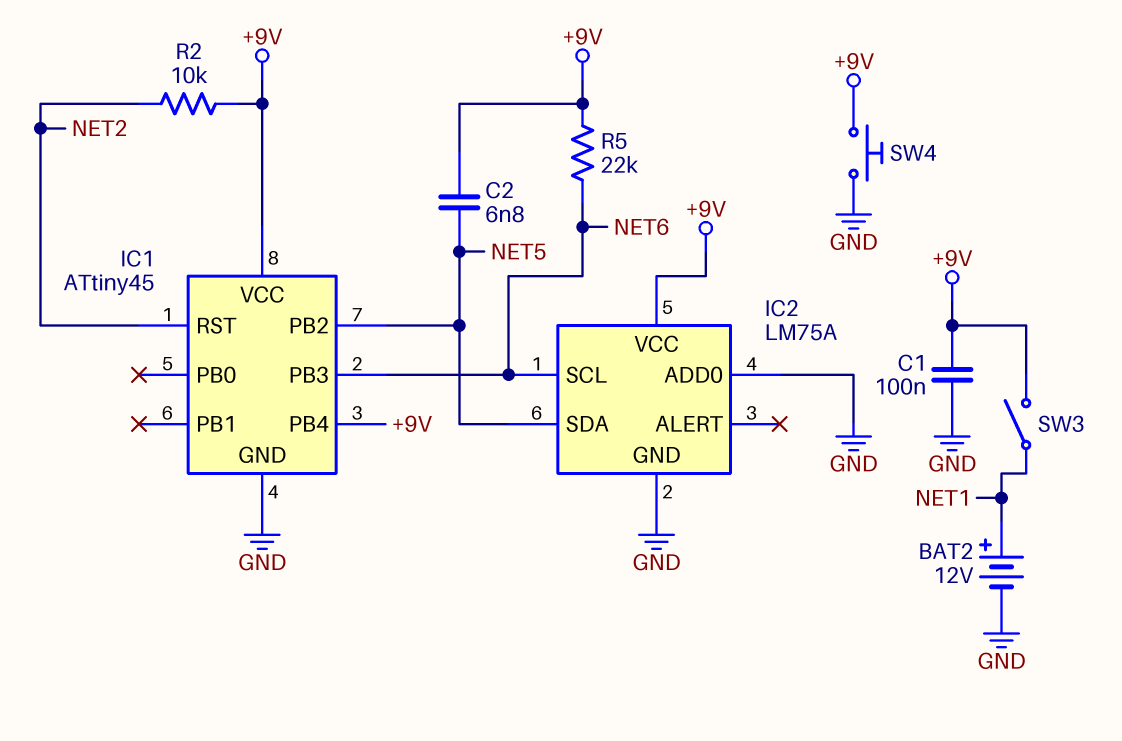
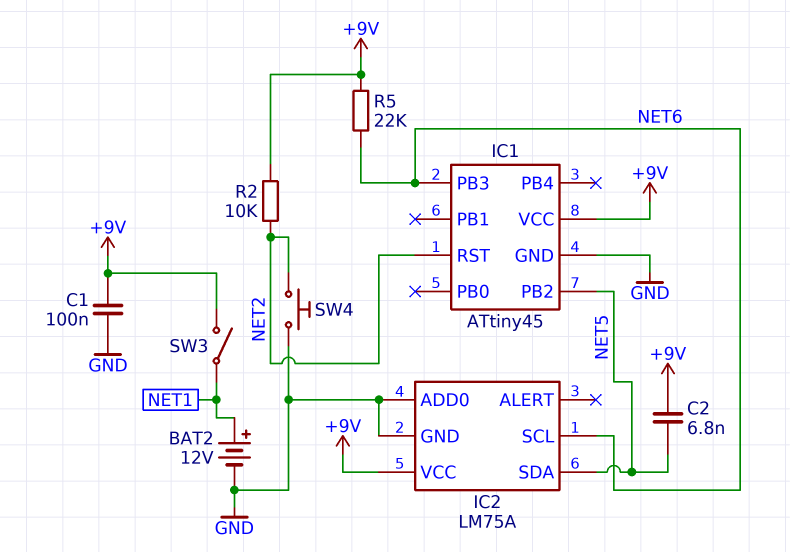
IC1 pin PB4: +9V -> none
SW4: button (+9V, GND) -> button (GND, NET2)

